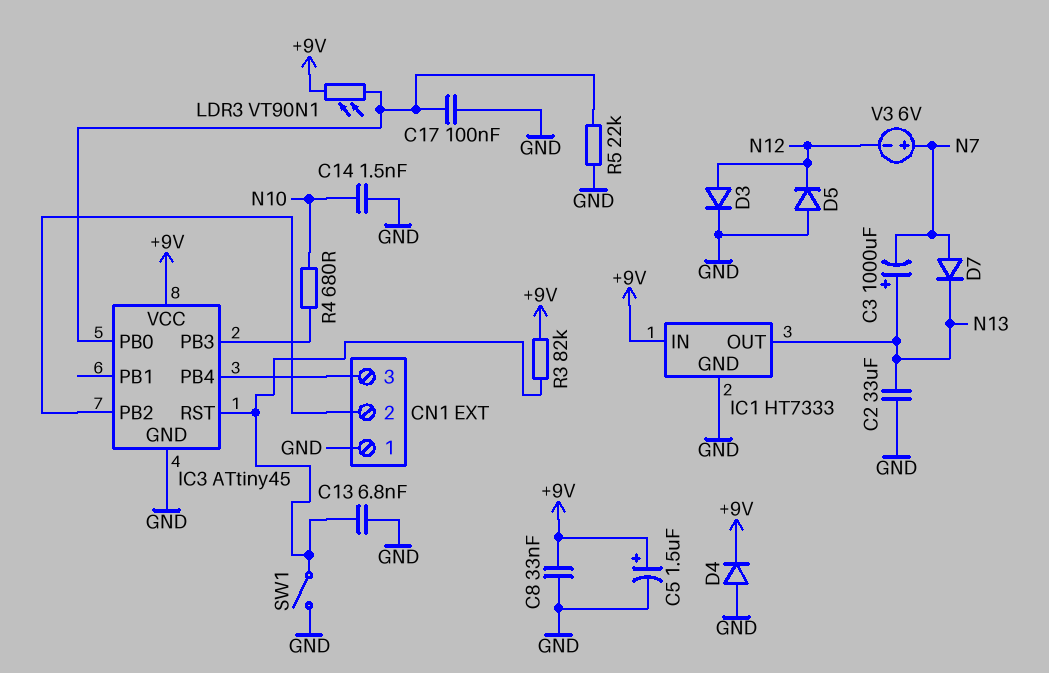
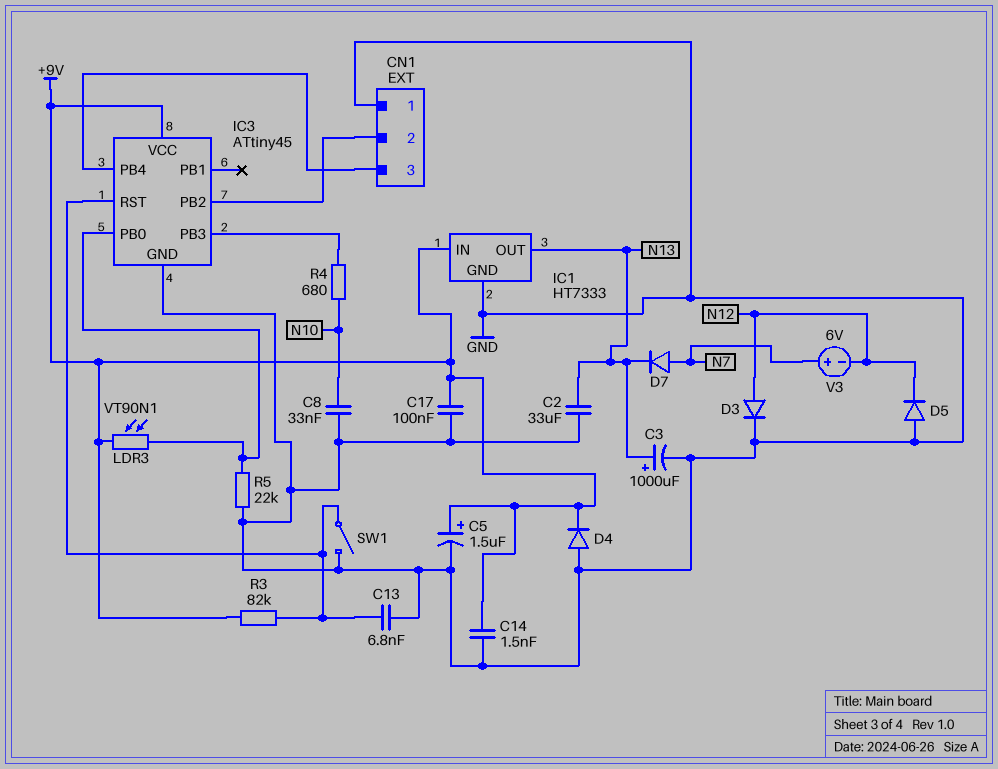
C3: 1000uF (plus N13, minus N7) -> 1000uF (plus N13, minus GND)
C8: 33nF (+9V, GND) -> 33nF (GND, N10)
C14: 1.5nF (GND, N10) -> 1.5nF (+9V, GND)
C17: 100nF (GND, IC3/PB0) -> 100nF (+9V, GND)

